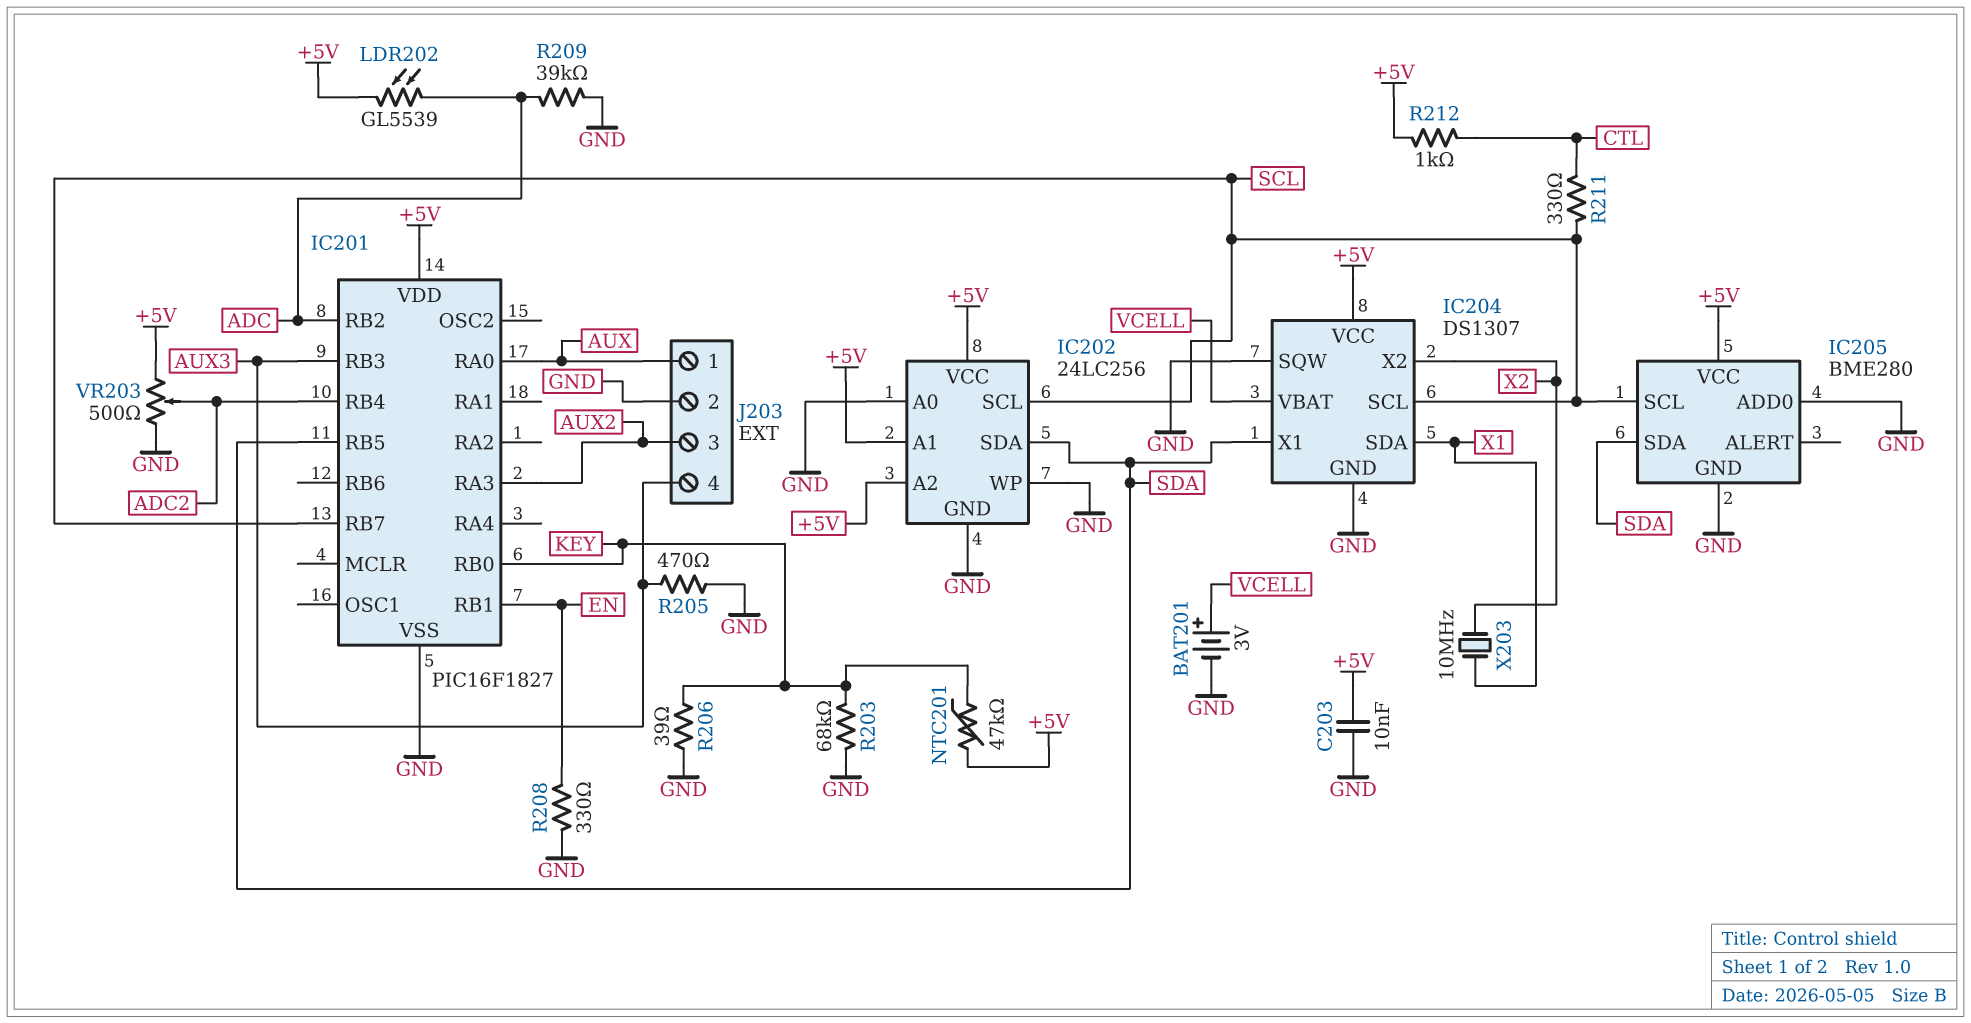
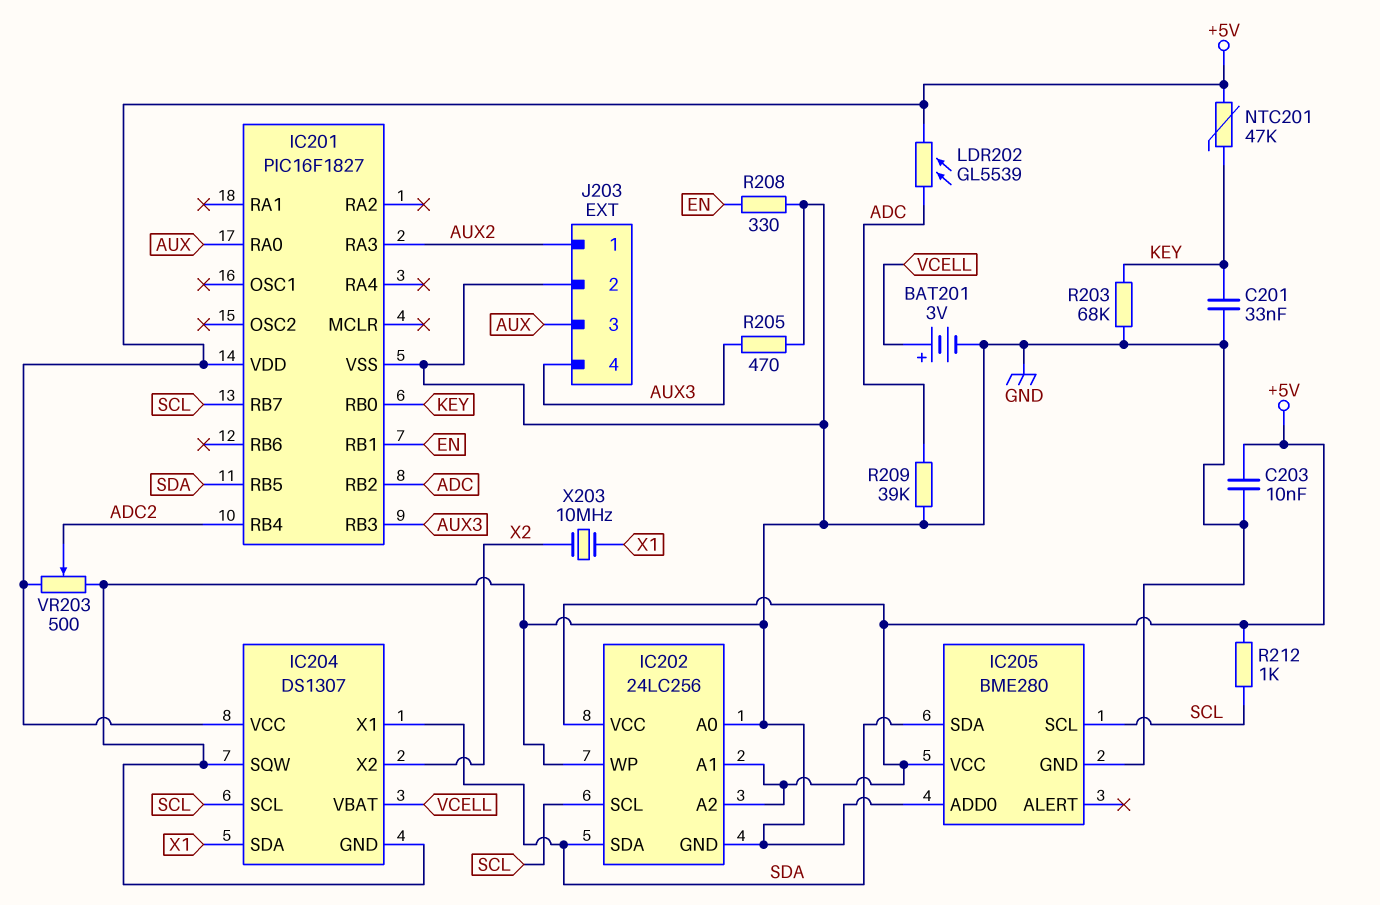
C201: none -> 33nF (GND, KEY)
J203 pin 1: AUX -> AUX2
J203 pin 3: AUX2 -> AUX
R206: 39 (GND, KEY) -> none
R211: 330 (CTL, SCL) -> none
R212: 1k (+5V, CTL) -> 1k (+5V, SCL)

